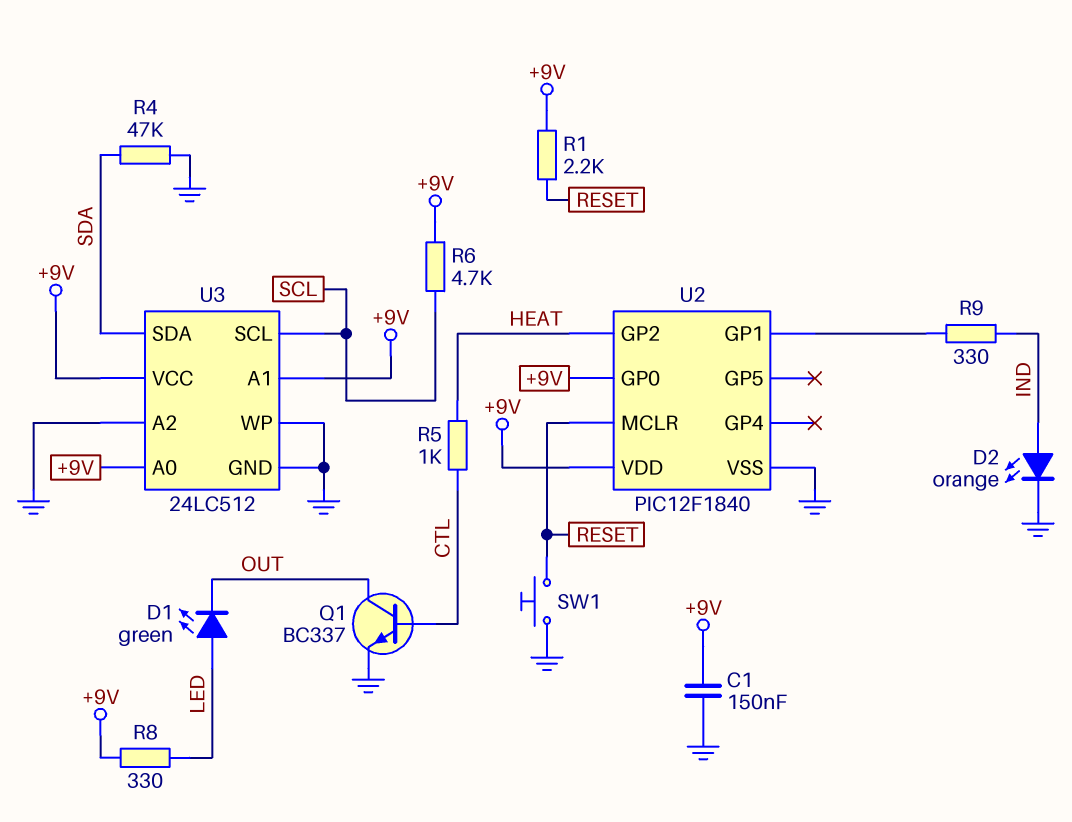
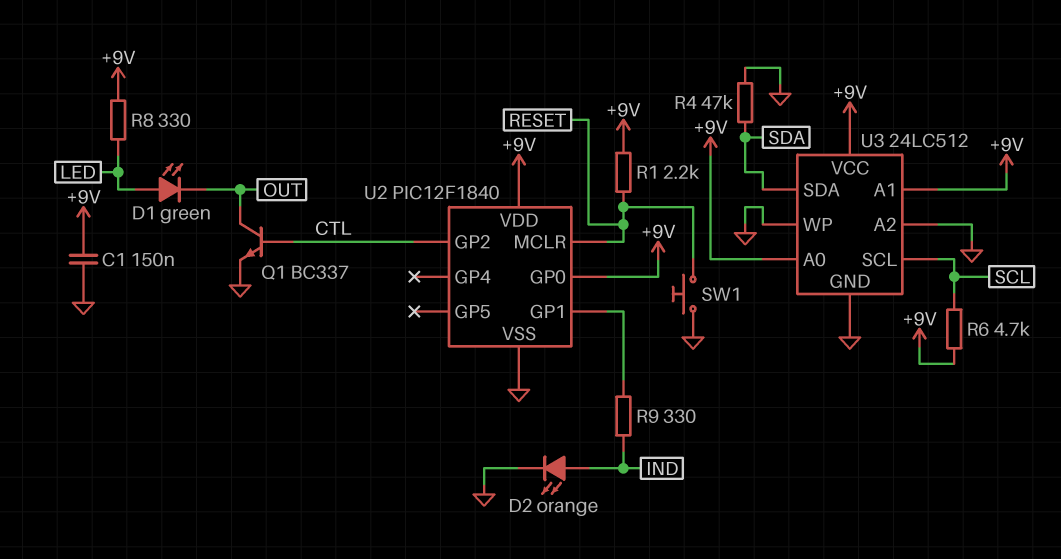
R5: 1k (CTL, HEAT) -> none
U2 pin GP2: HEAT -> CTL

